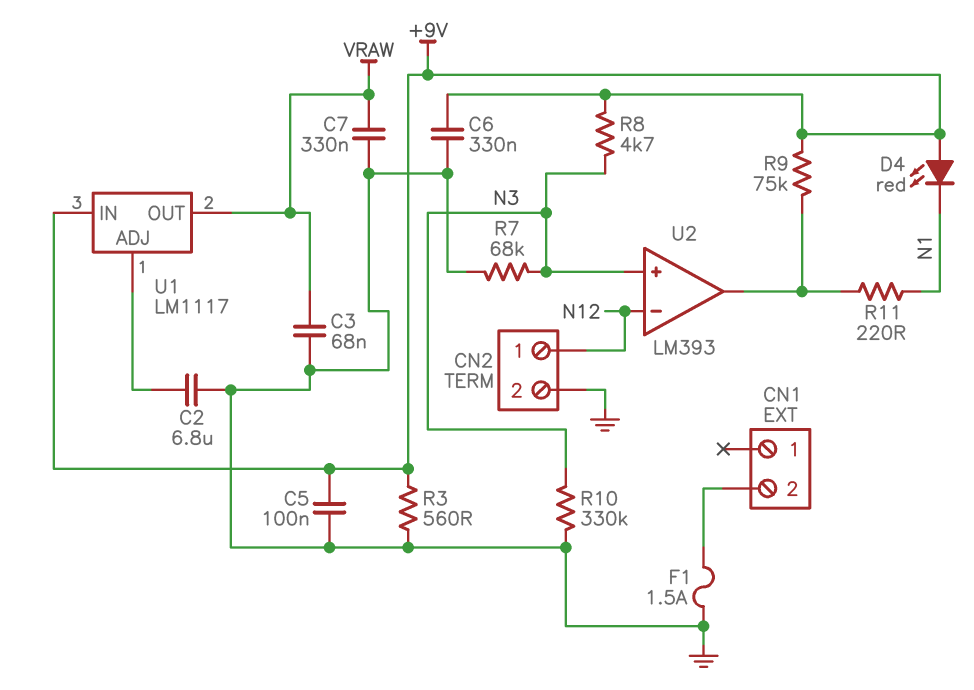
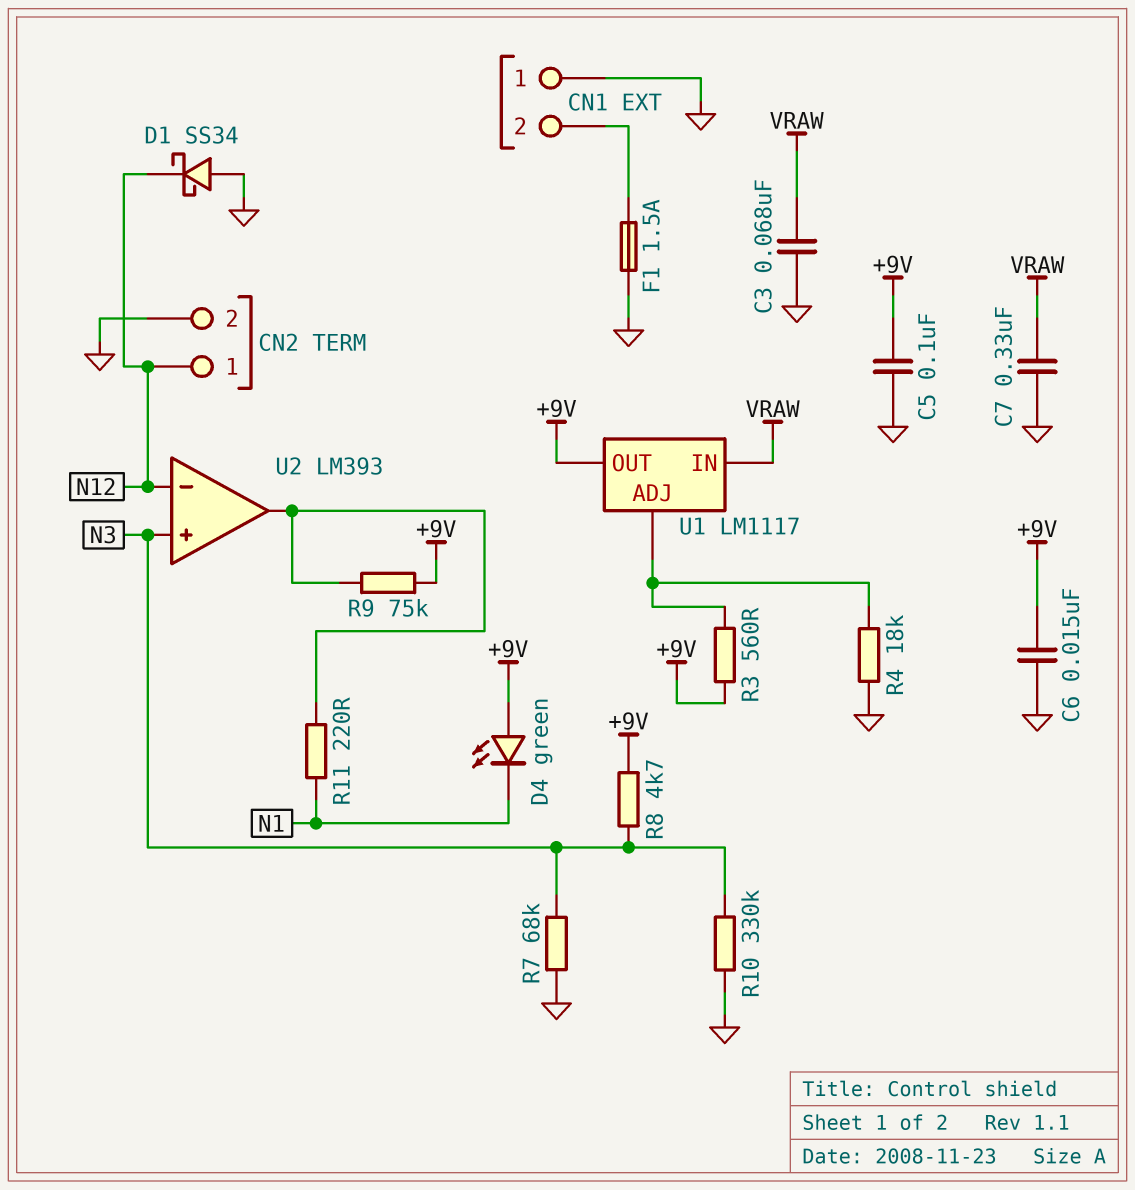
C2: 6.8uF (GND, U1/ADJ) -> none
C6: 330nF (+9V, GND) -> 15nF (+9V, GND)
CN1 pin 1: none -> GND
D1: none -> schottky SS34 (A GND, K N12)
D4: LED red (A +9V, K N1) -> LED green (A +9V, K N1)
R3: 560 (+9V, GND) -> 560 (+9V, U1/ADJ)
R4: none -> 18k (GND, U1/ADJ)
U1 pin IN: +9V -> VRAW
U1 pin OUT: VRAW -> +9V

